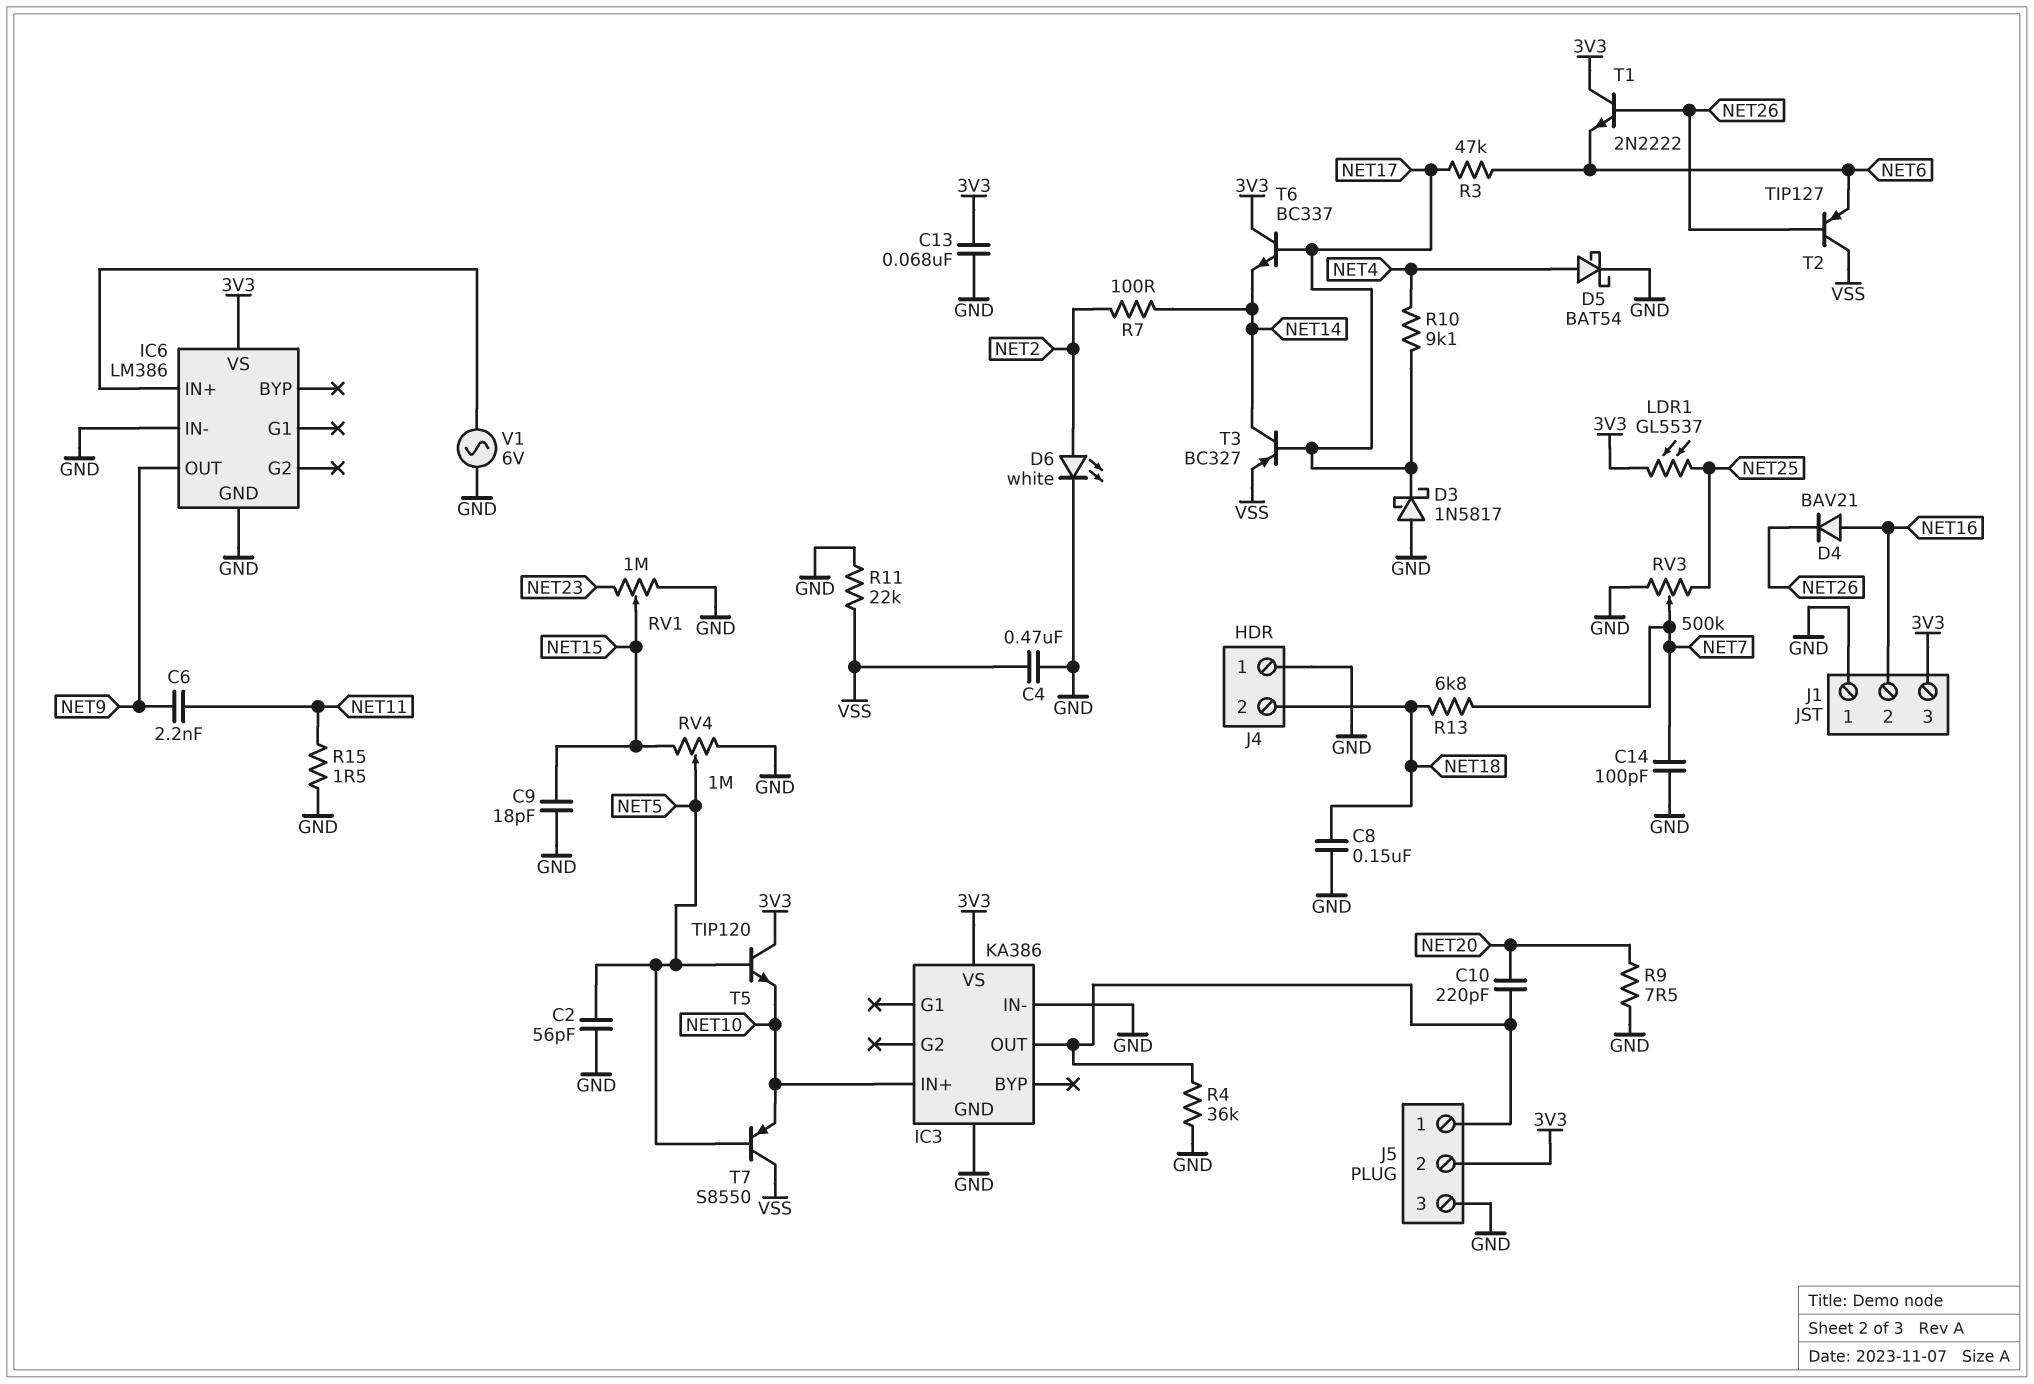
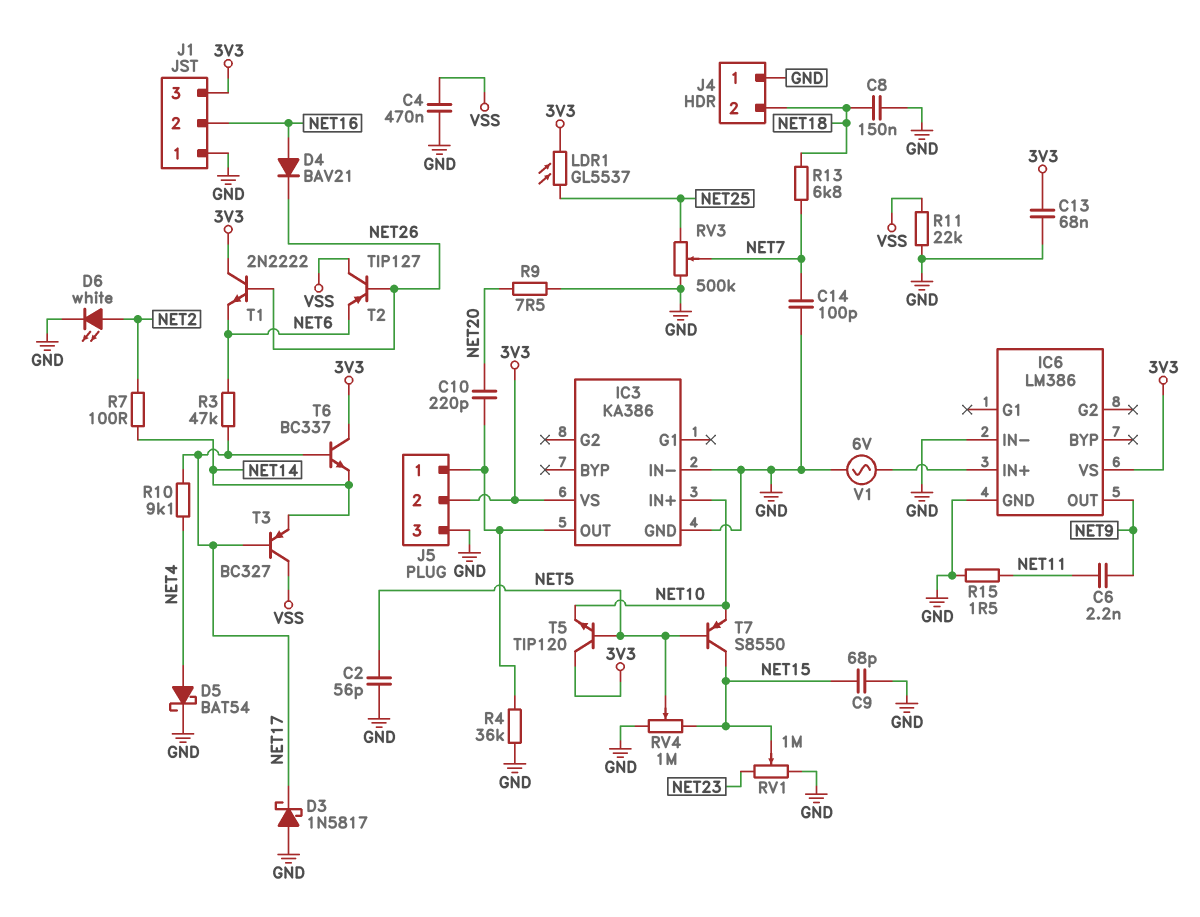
C9: 18pF (GND, NET15) -> 68pF (GND, NET15)
T3: PNP BC327 (B NET17, C NET14, E VSS) -> PNP BC327 (B NET17, C VSS, E NET14)
T7: PNP S8550 (B NET5, C VSS, E NET10) -> PNP S8550 (B NET5, C NET15, E NET10)

